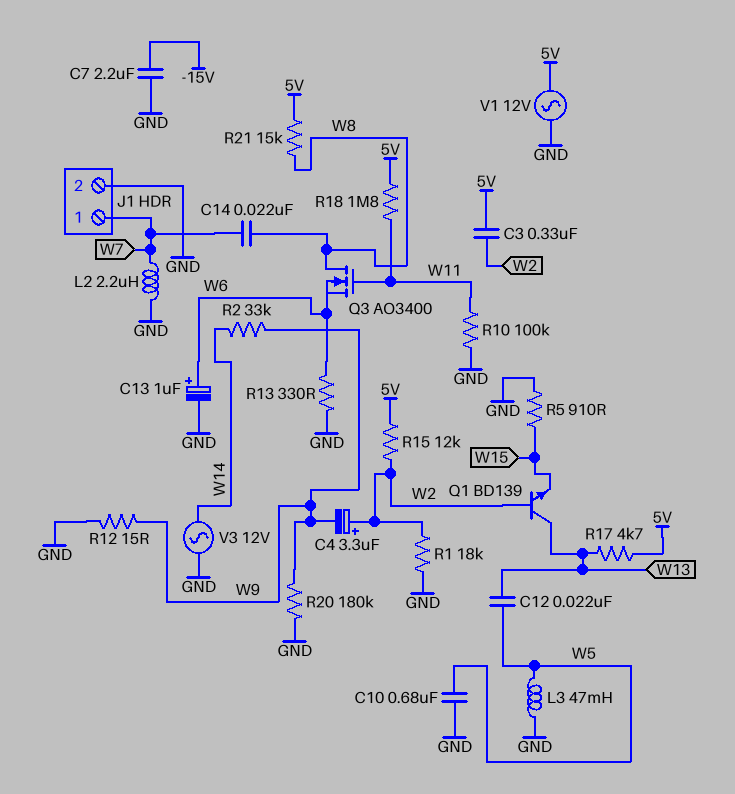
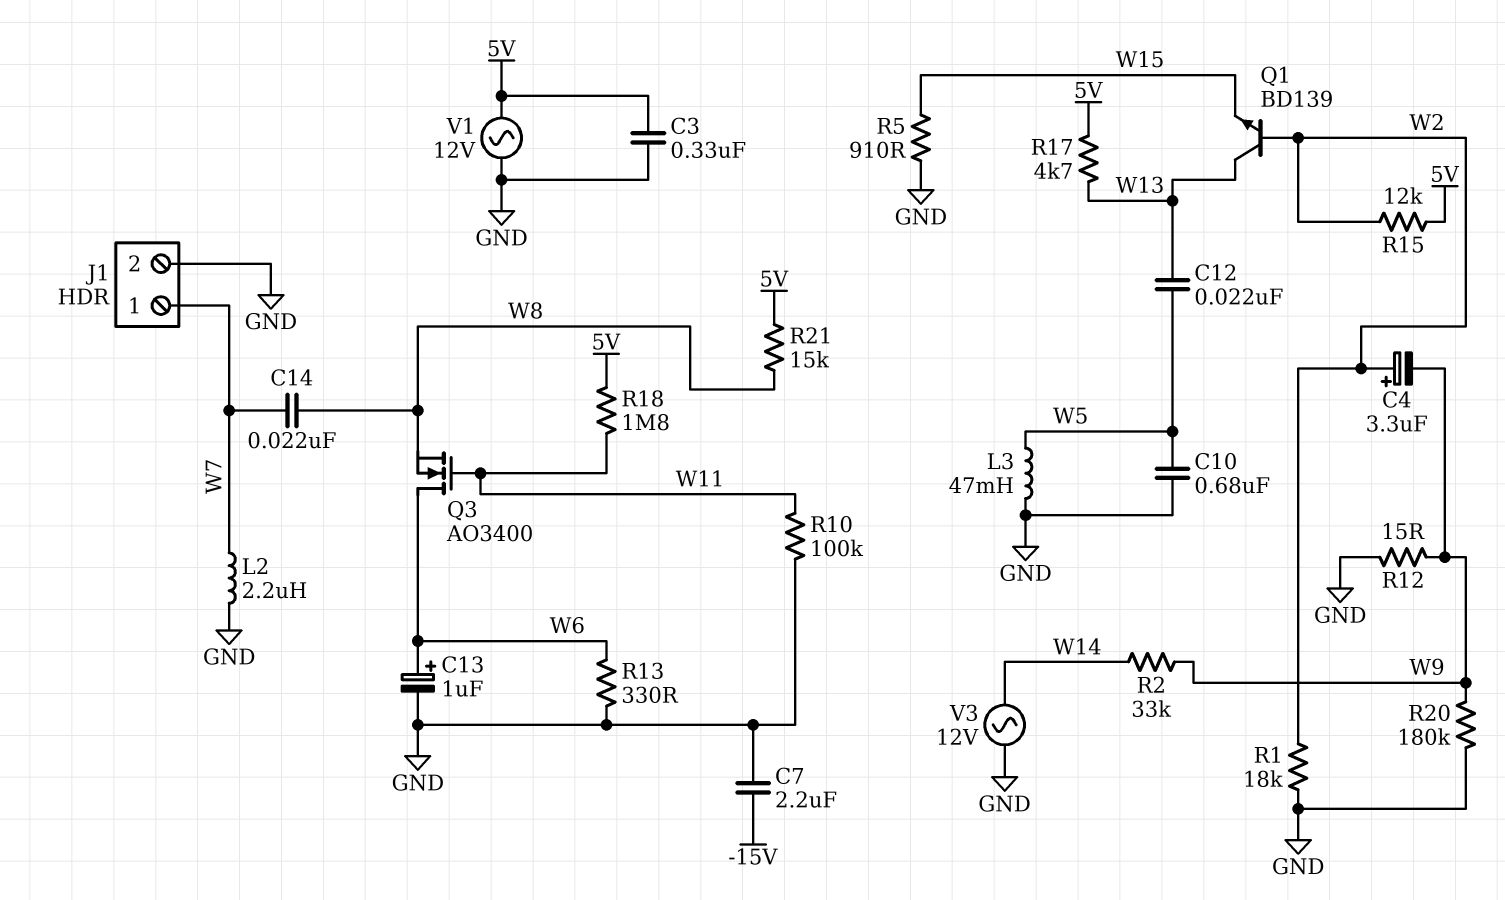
C3: 330nF (5V, W2) -> 330nF (5V, GND)
Q3: NMOS AO3400 (G W11, D W8, S W6) -> NMOS AO3400 (G W11, D W6, S W8)

